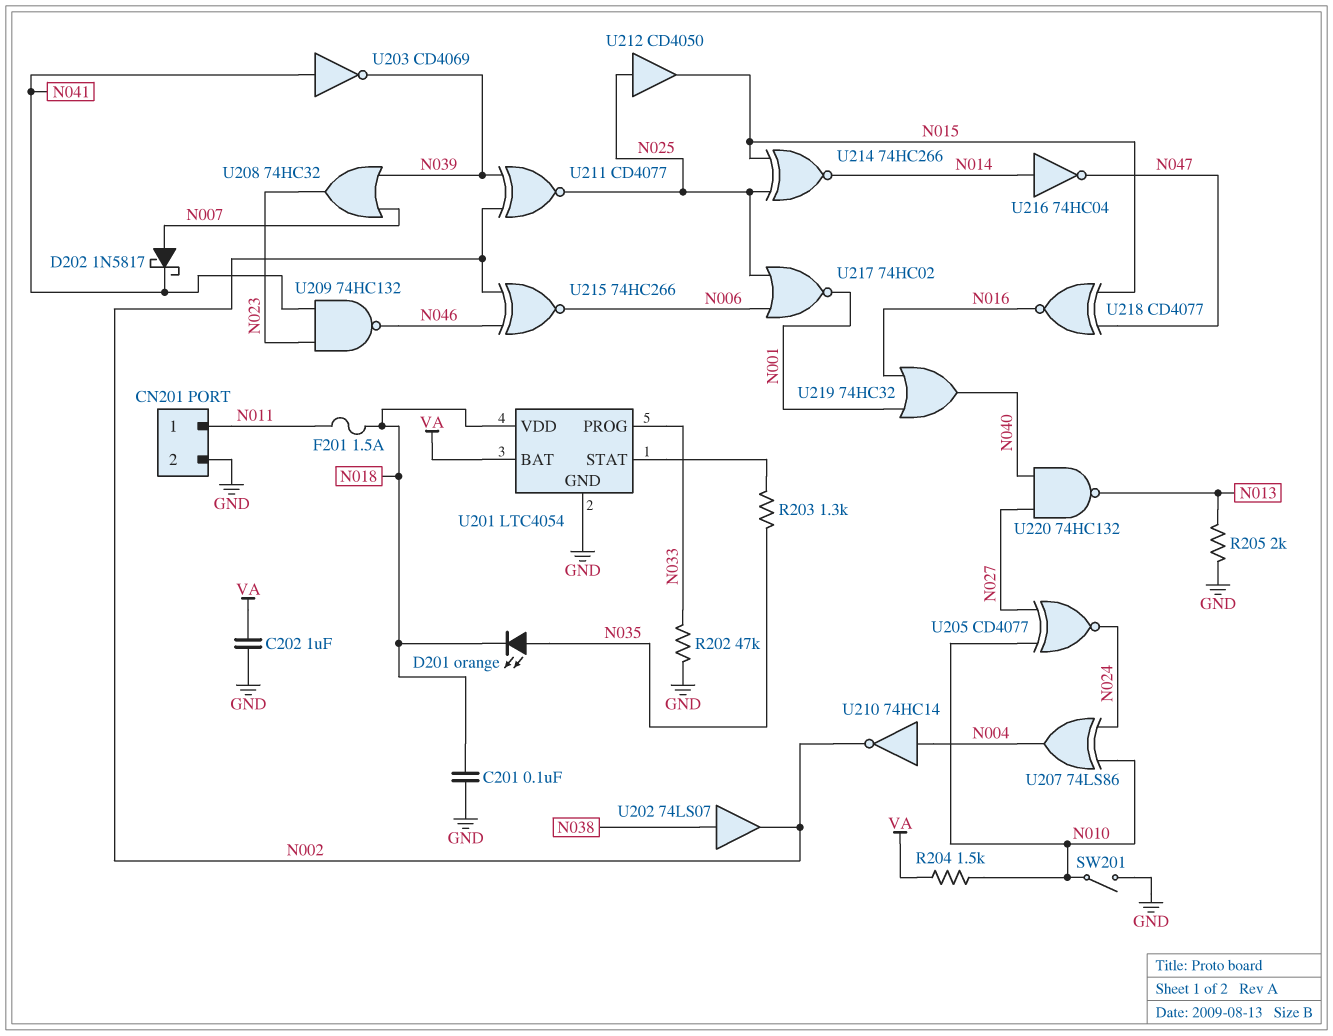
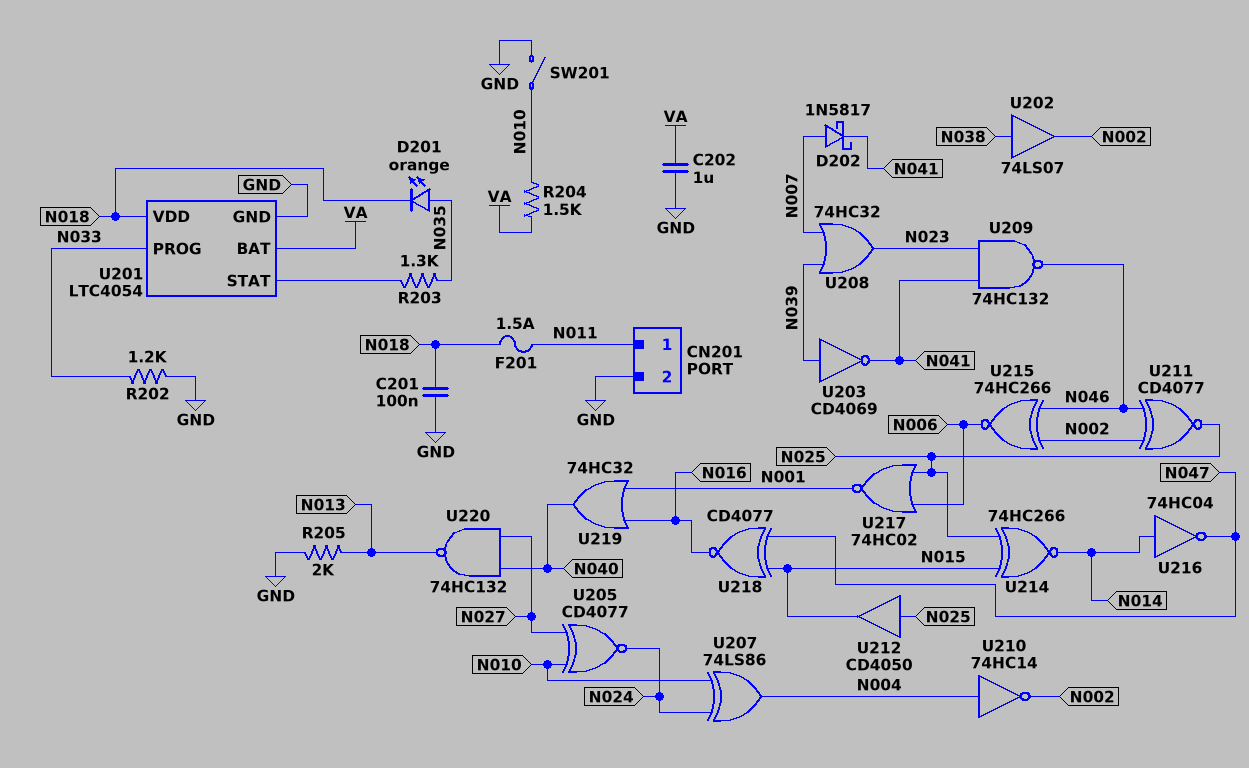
R202: 47k (GND, N033) -> 1.2k (GND, N033)
U203: NOT CD4069 (in N041, out N039) -> NOT CD4069 (in N039, out N041)
U211: XNOR CD4077 (in N002, in N039, out N025) -> XNOR CD4077 (in N002, in N046, out N025)

